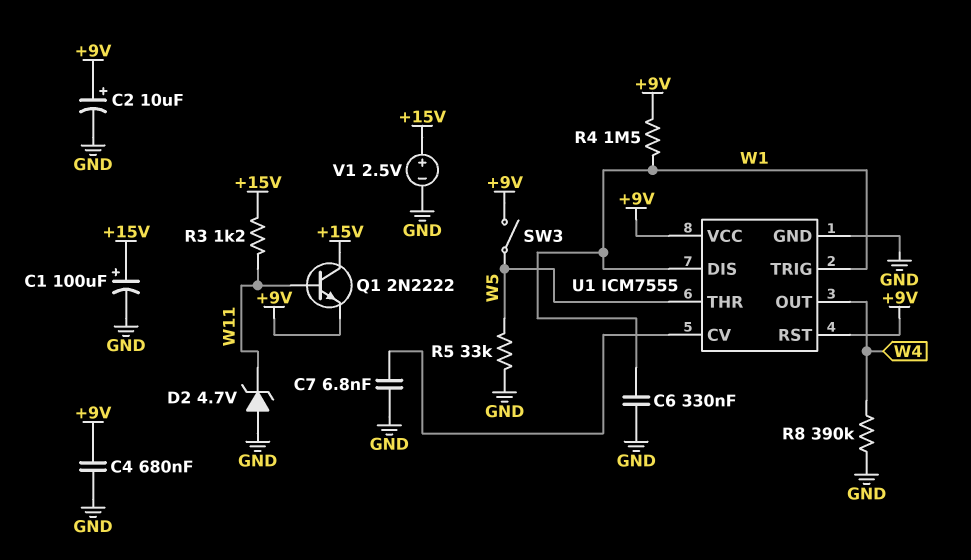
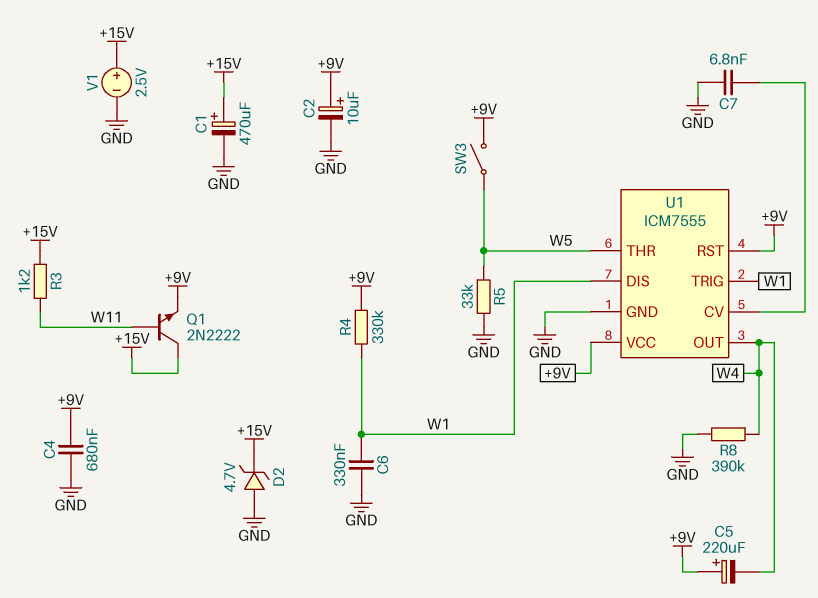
C1: 100uF (plus +15V, minus GND) -> 470uF (plus +15V, minus GND)
C5: none -> 220uF (plus +9V, minus W4)
D2: zener 4.7V (A GND, K W11) -> zener 4.7V (A GND, K +15V)
R4: 1.5M (+9V, W1) -> 330k (+9V, W1)

